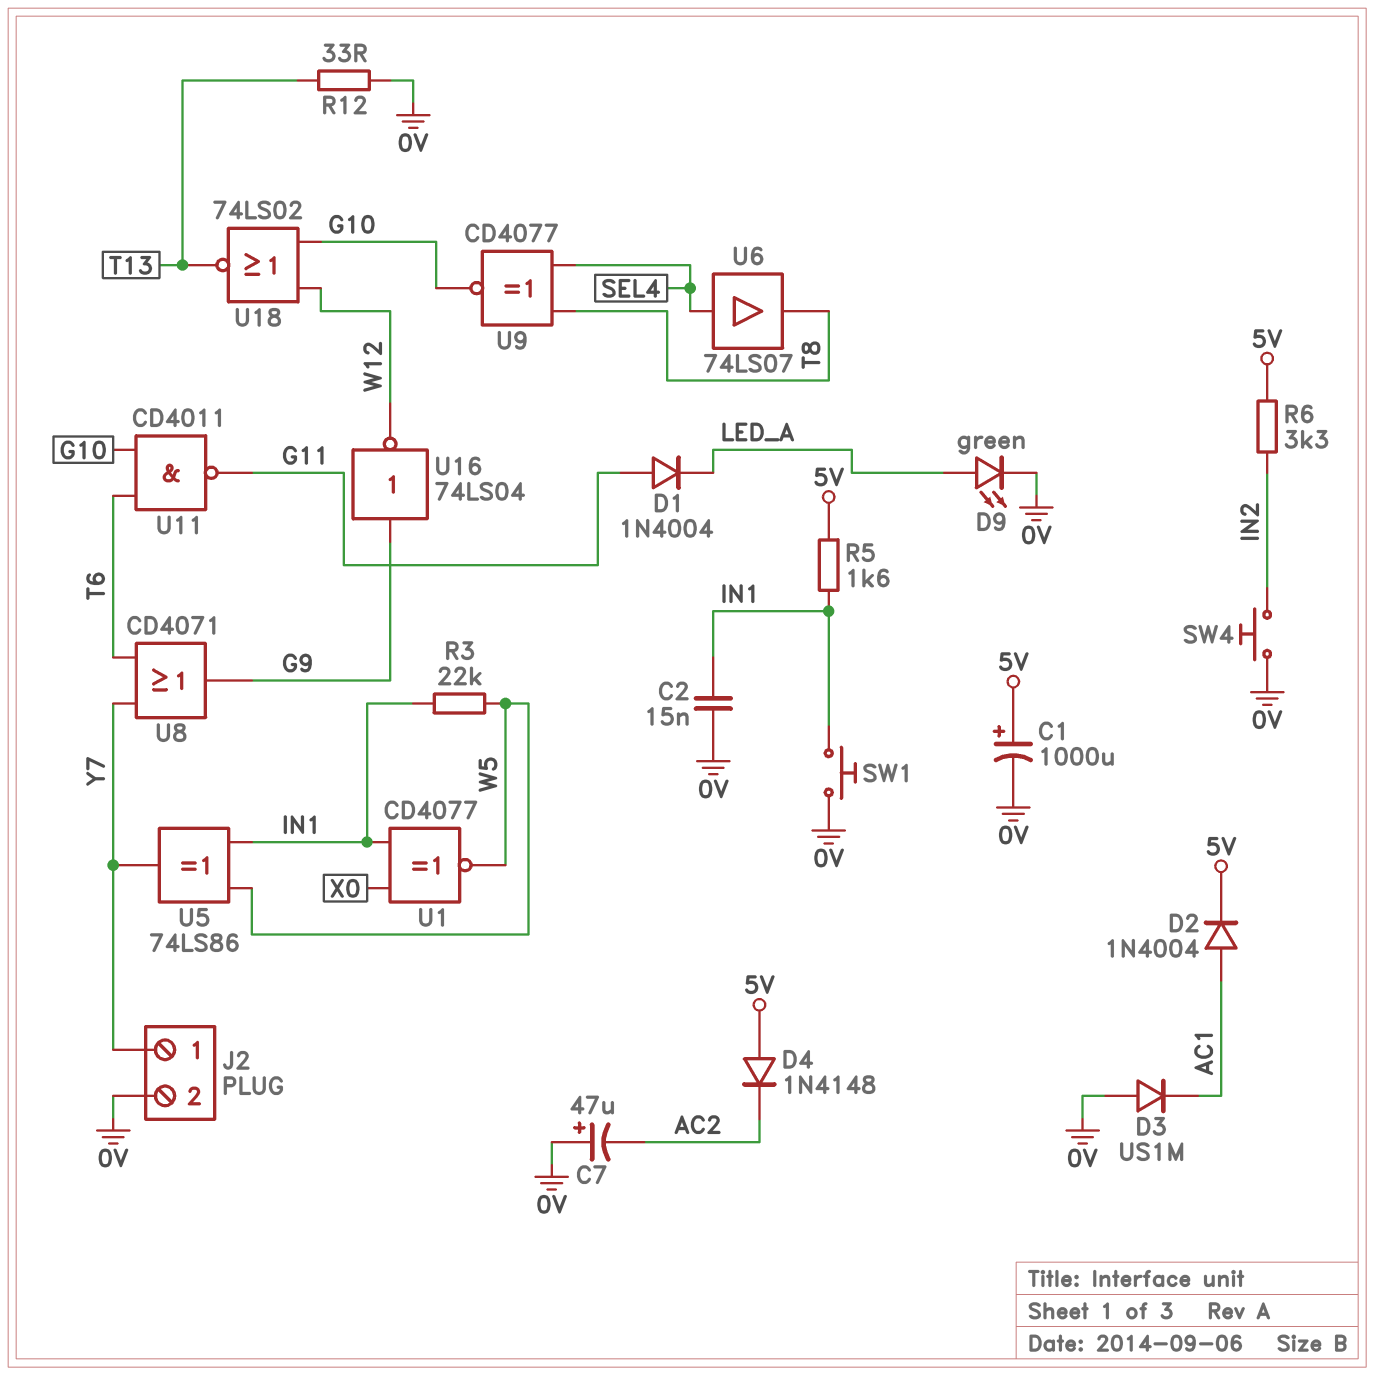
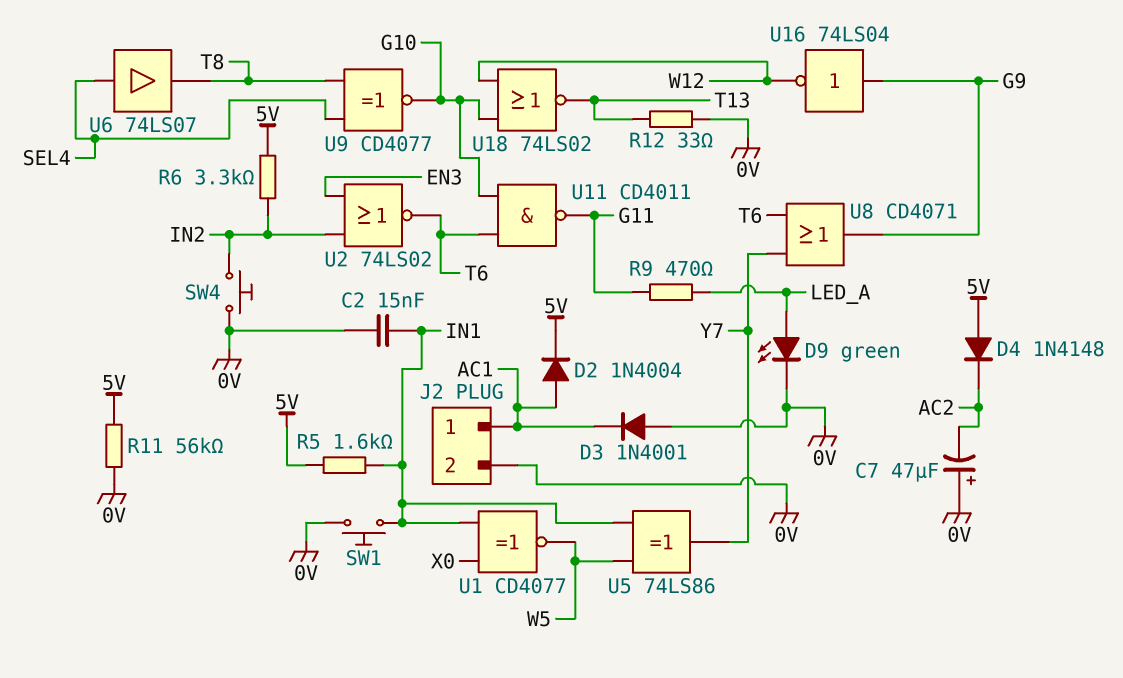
C1: 1000uF (plus 5V, minus 0V) -> none
D1: diode 1N4004 (A G11, K LED_A) -> none
D3: diode US1M (A 0V, K AC1) -> diode 1N4001 (A 0V, K AC1)
J2 pin 1: Y7 -> AC1
R3: 22k (IN1, W5) -> none
R9: none -> 470 (G11, LED_A)
R11: none -> 56k (0V, 5V)
U2: none -> NOR 74LS02 (in EN3, in IN2, out T6)

